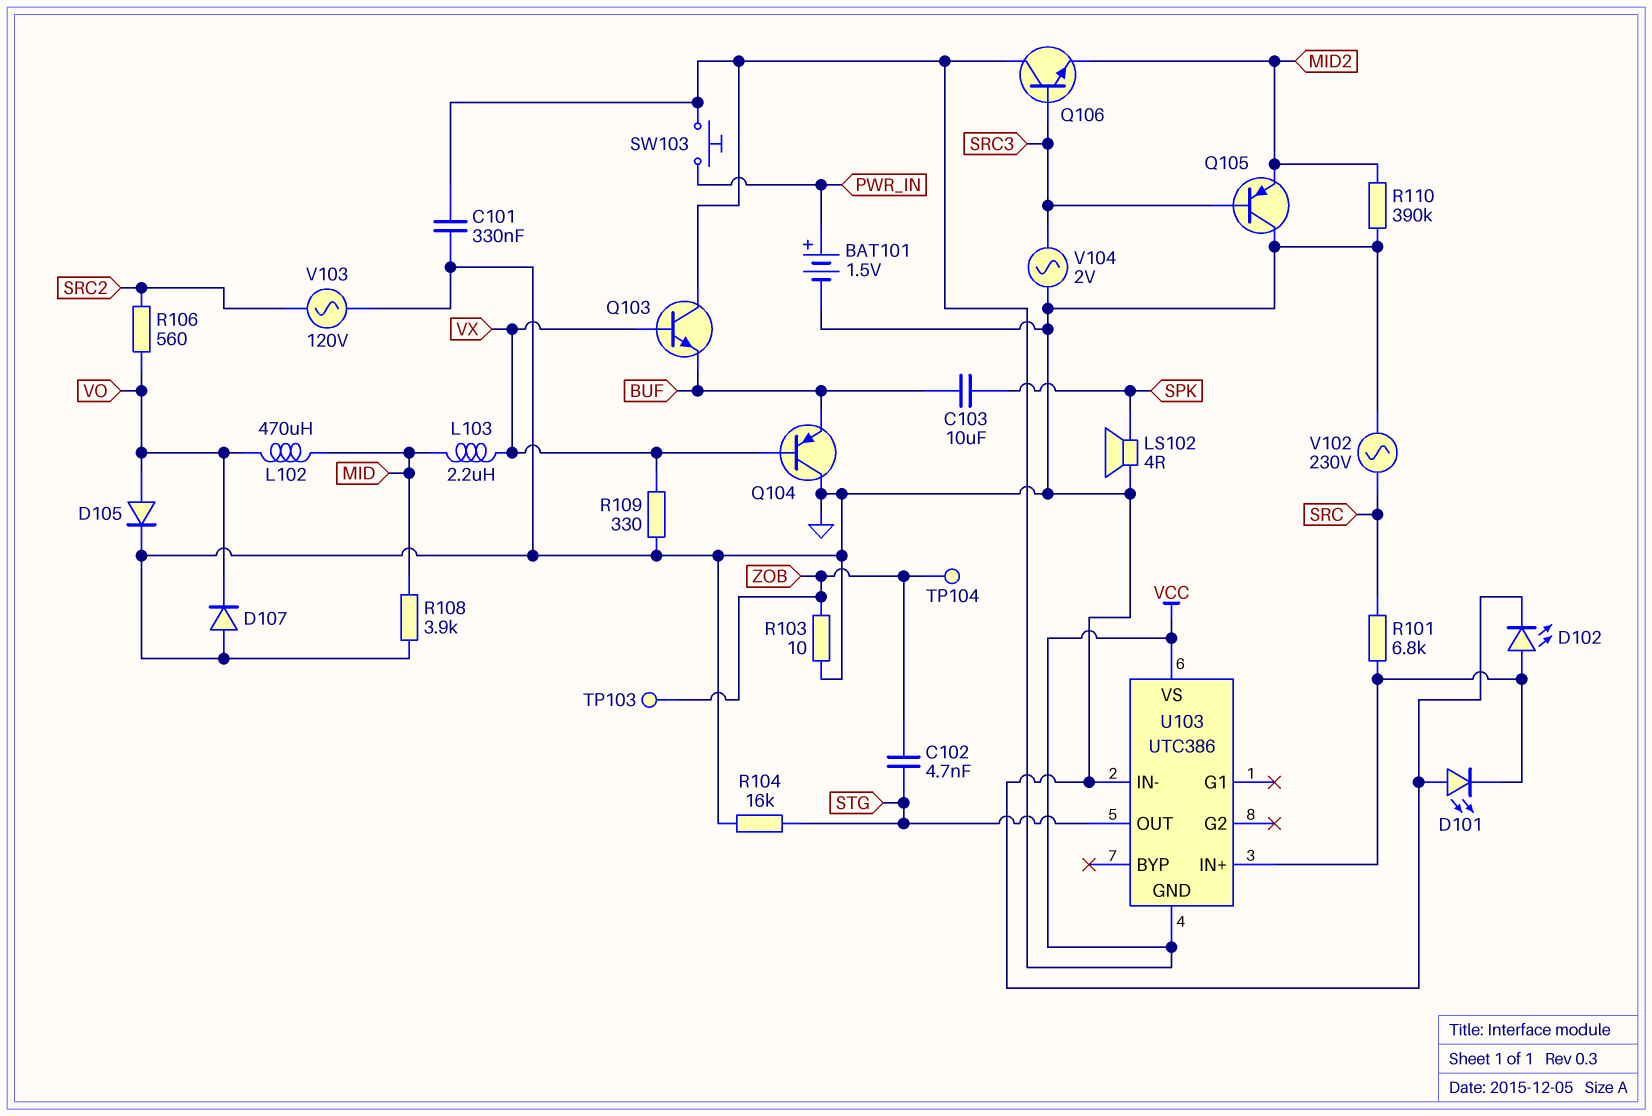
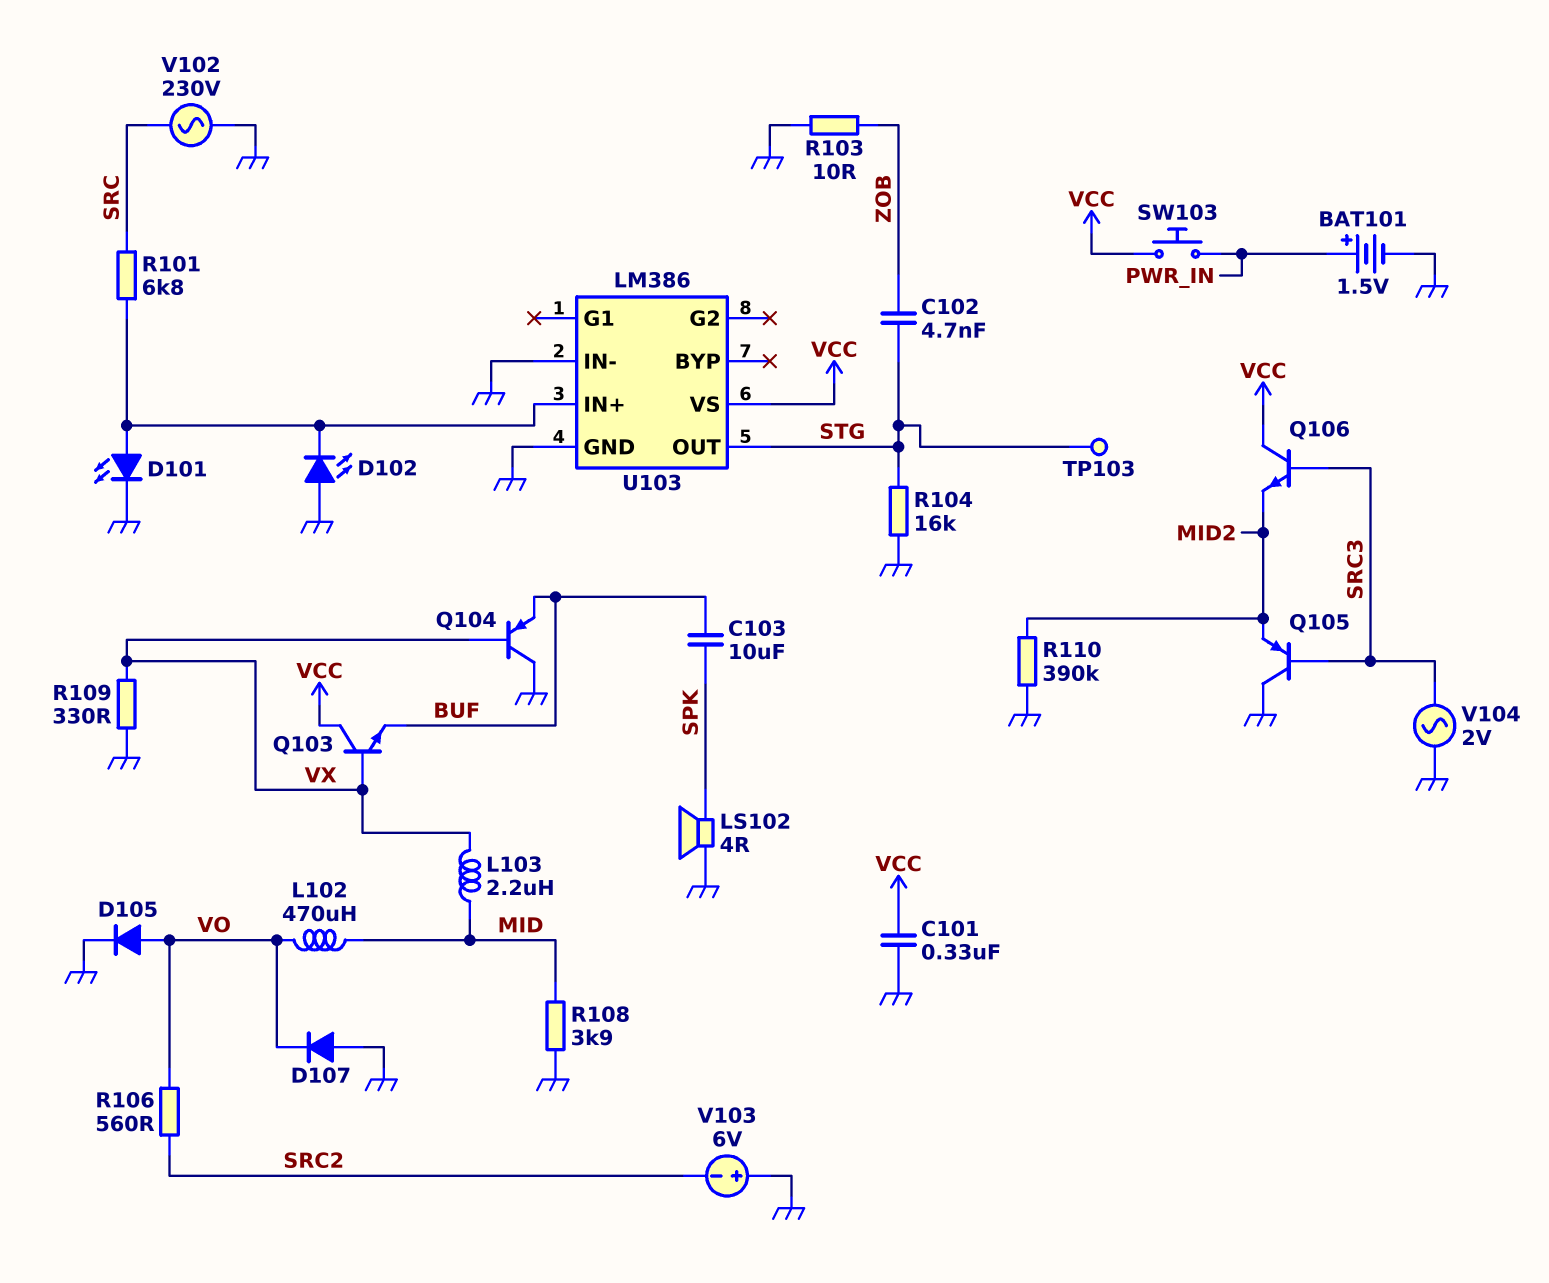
D101: LED (A GND, K U103/IN+) -> LED (A U103/IN+, K GND)
D102: LED (A U103/IN+, K GND) -> LED (A GND, K U103/IN+)
TP103: test point (ZOB) -> test point (STG)
TP104: test point (ZOB) -> none
U103: UTC386 -> LM386
U103 pin GND: VCC -> GND
V103: AC 120V (GND, SRC2) -> 6V (plus GND, minus SRC2)

